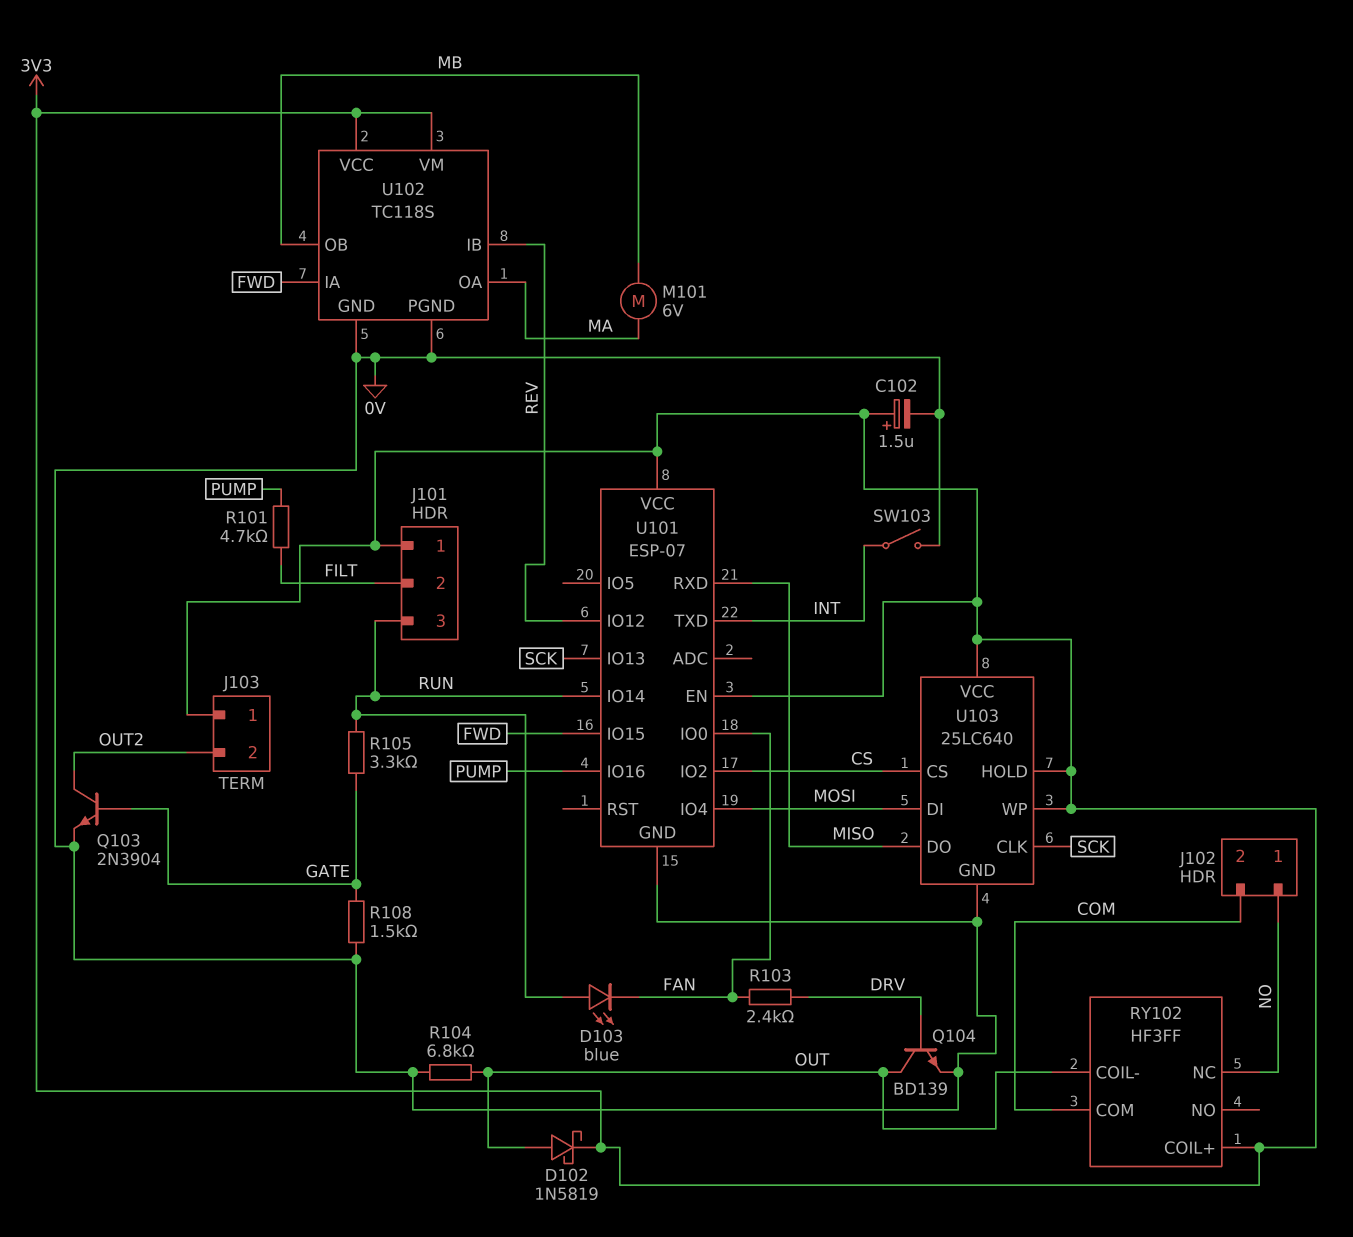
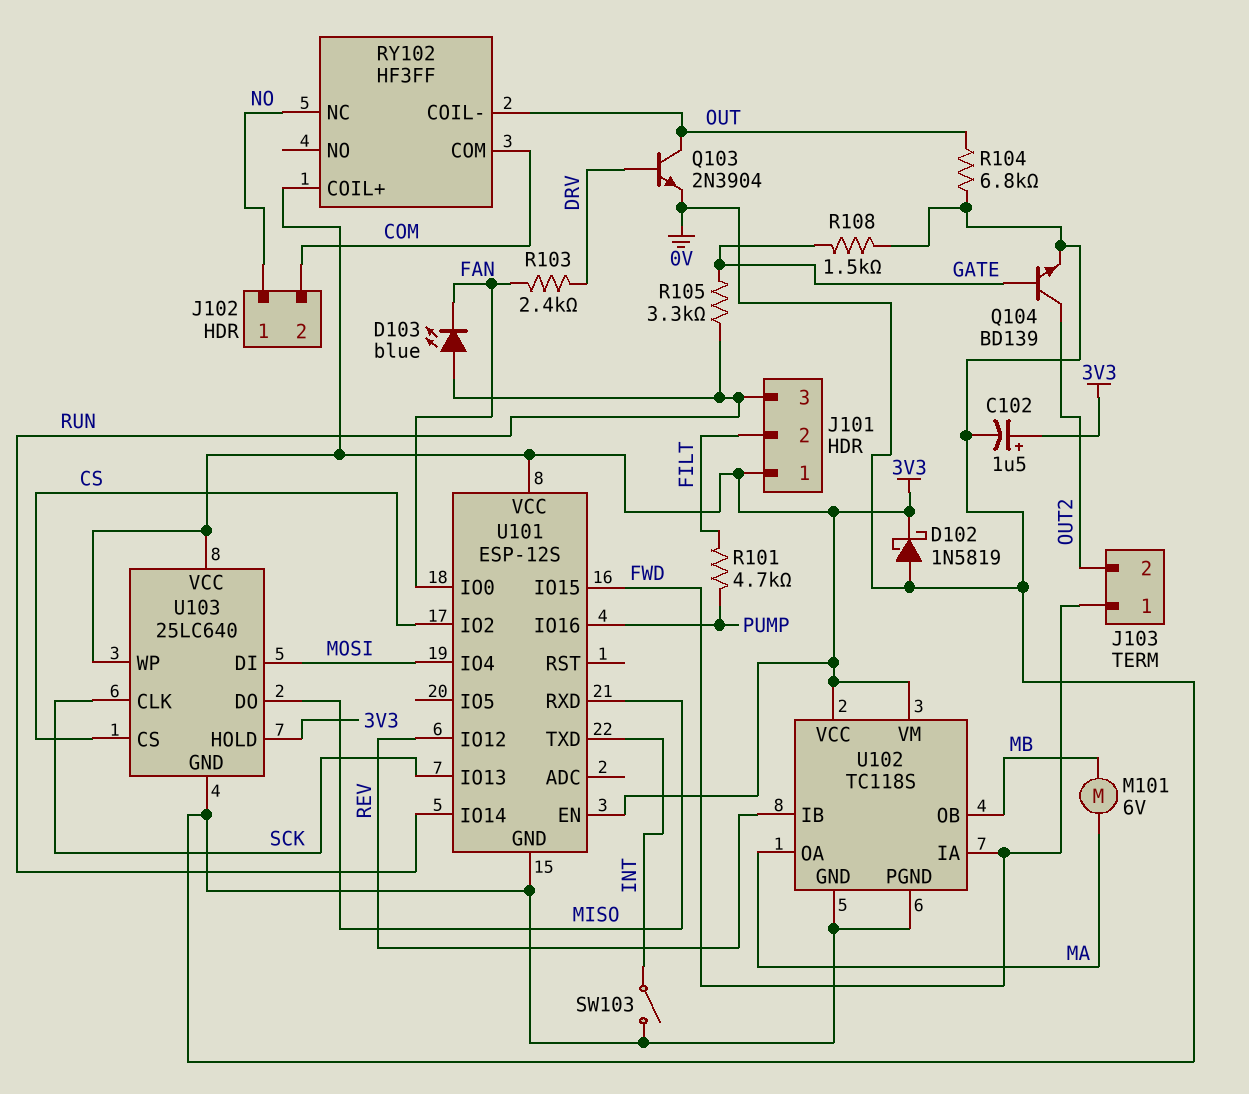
D102: schottky 1N5819 (A OUT, K 3V3) -> schottky 1N5819 (A 0V, K 3V3)
J103 pin 1: 3V3 -> FWD
Q103: NPN 2N3904 (B GATE, C OUT2, E 0V) -> NPN 2N3904 (B DRV, C OUT, E 0V)
Q104: NPN BD139 (B DRV, C OUT, E 0V) -> NPN BD139 (B GATE, C OUT2, E 0V)
U101: ESP-07 -> ESP-12S

